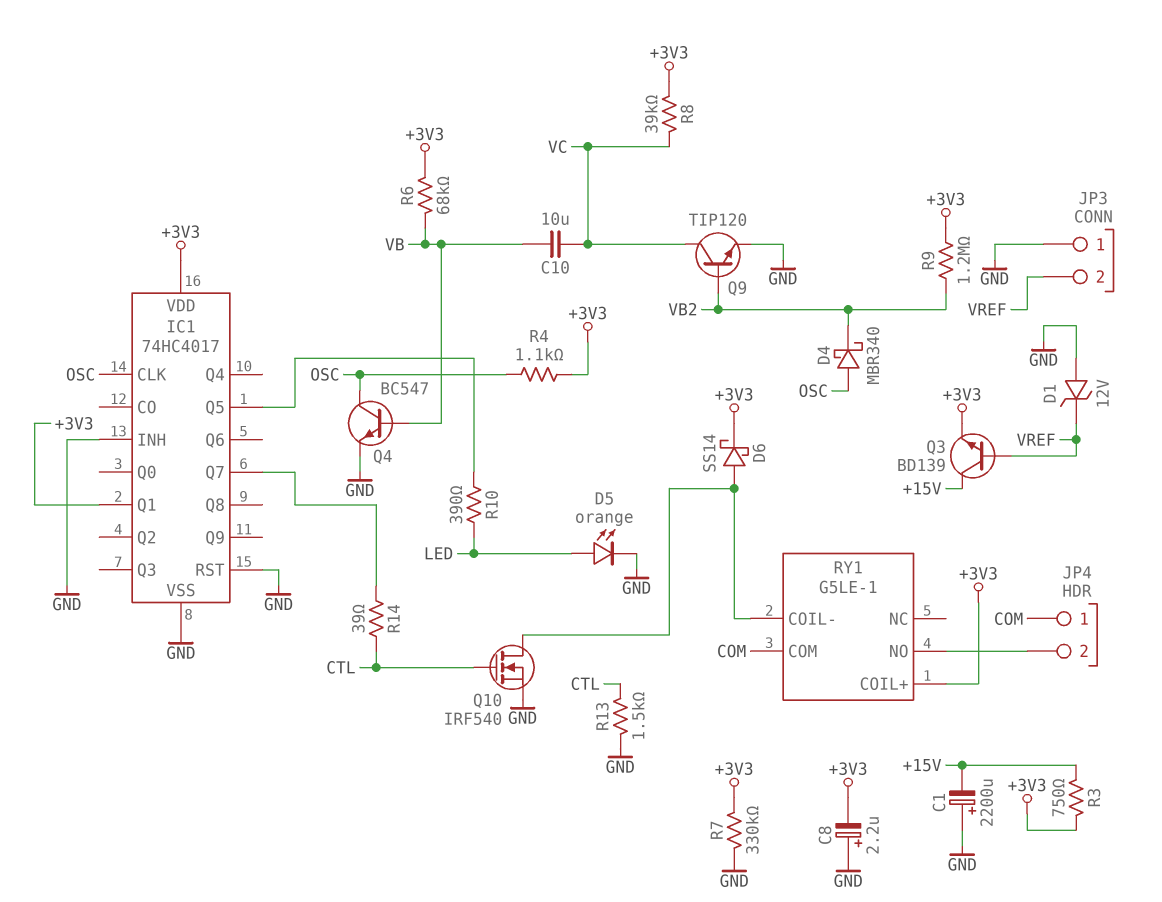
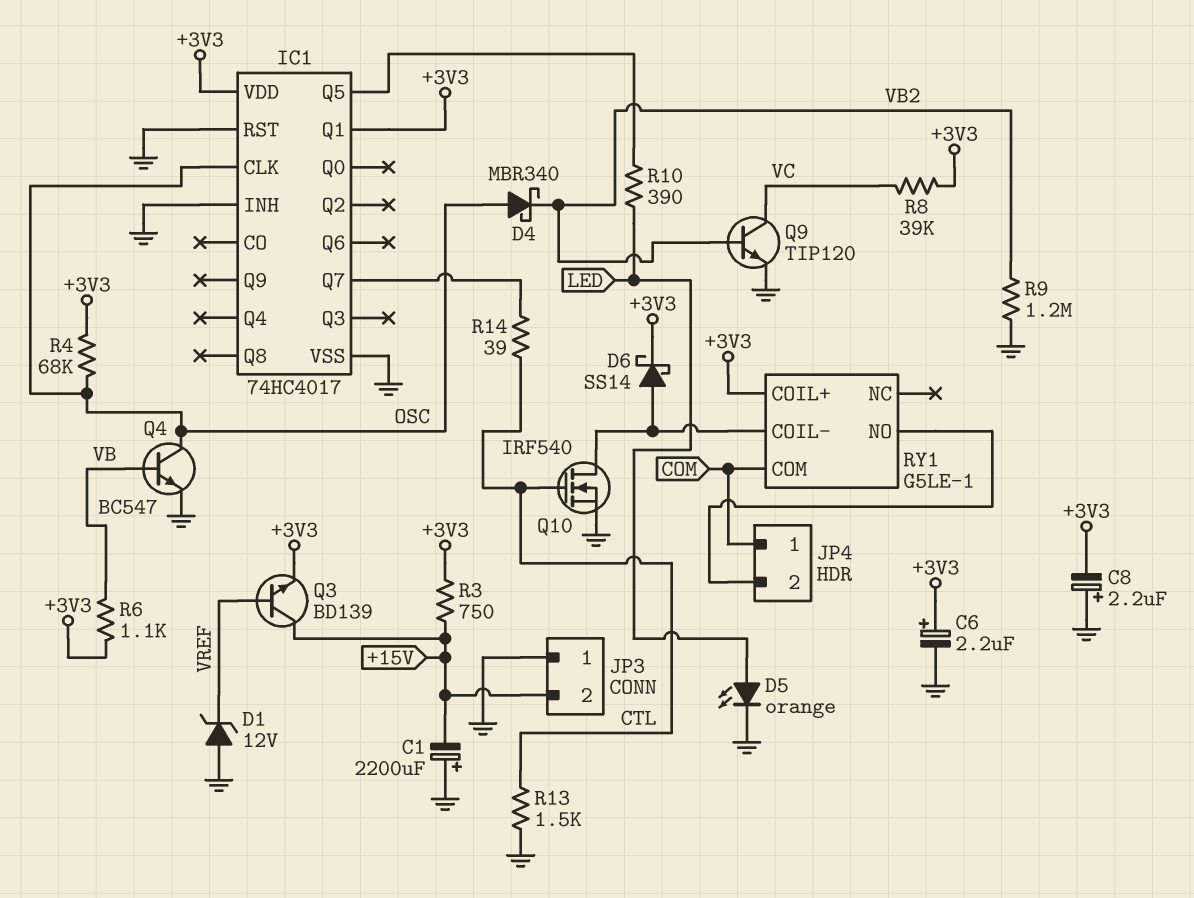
C6: none -> 2.2uF (plus +3V3, minus GND)
C10: 10uF (VB, VC) -> none
JP3 pin 2: VREF -> +15V
R4: 1.1k (+3V3, OSC) -> 68k (+3V3, OSC)
R6: 68k (+3V3, VB) -> 1.1k (+3V3, VB)
R7: 330k (+3V3, GND) -> none
R9: 1.2M (+3V3, VB2) -> 1.2M (GND, VB2)

